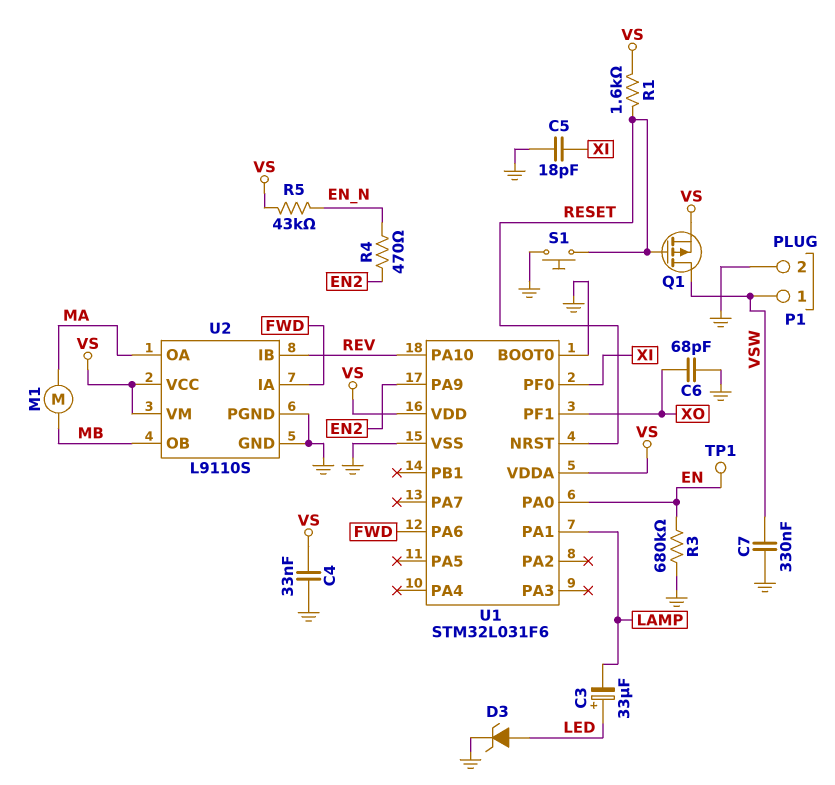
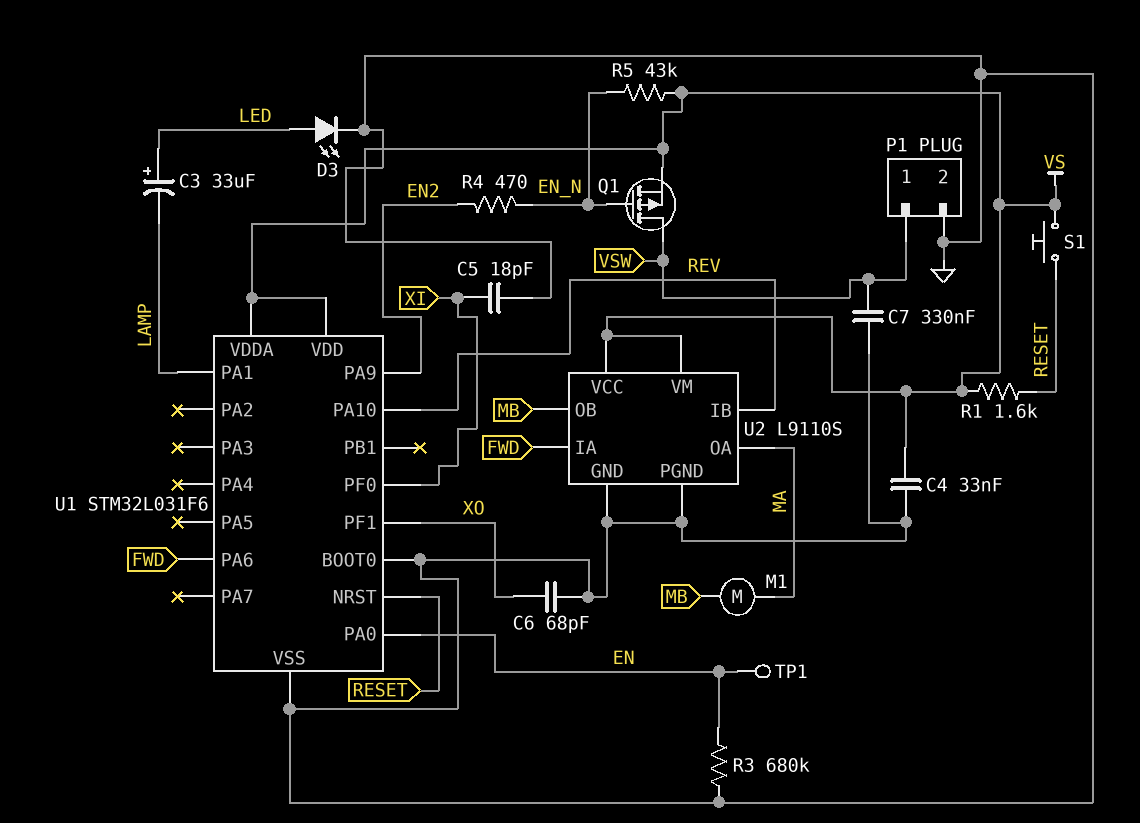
D3: zener (A LED, K GND) -> LED (A LED, K GND)
Q1: PMOS (G RESET, D VSW, S VS) -> PMOS (G EN_N, D VSW, S VS)
S1: button (GND, RESET) -> button (RESET, VS)

